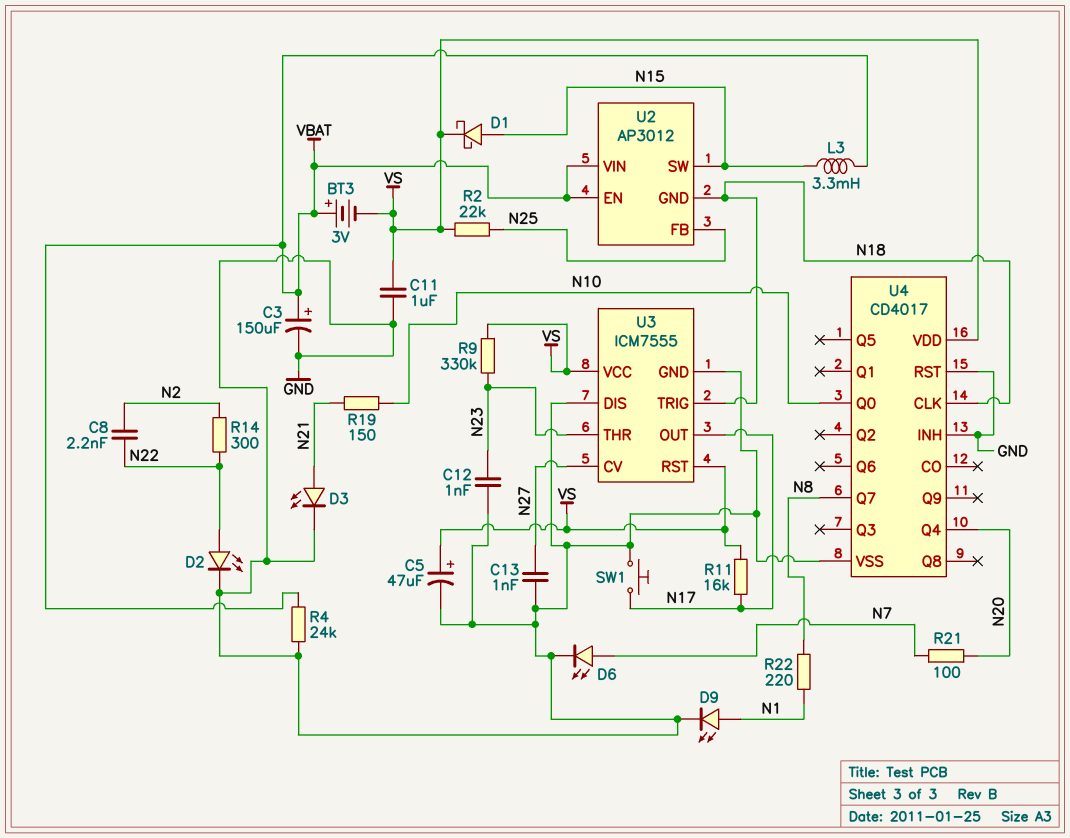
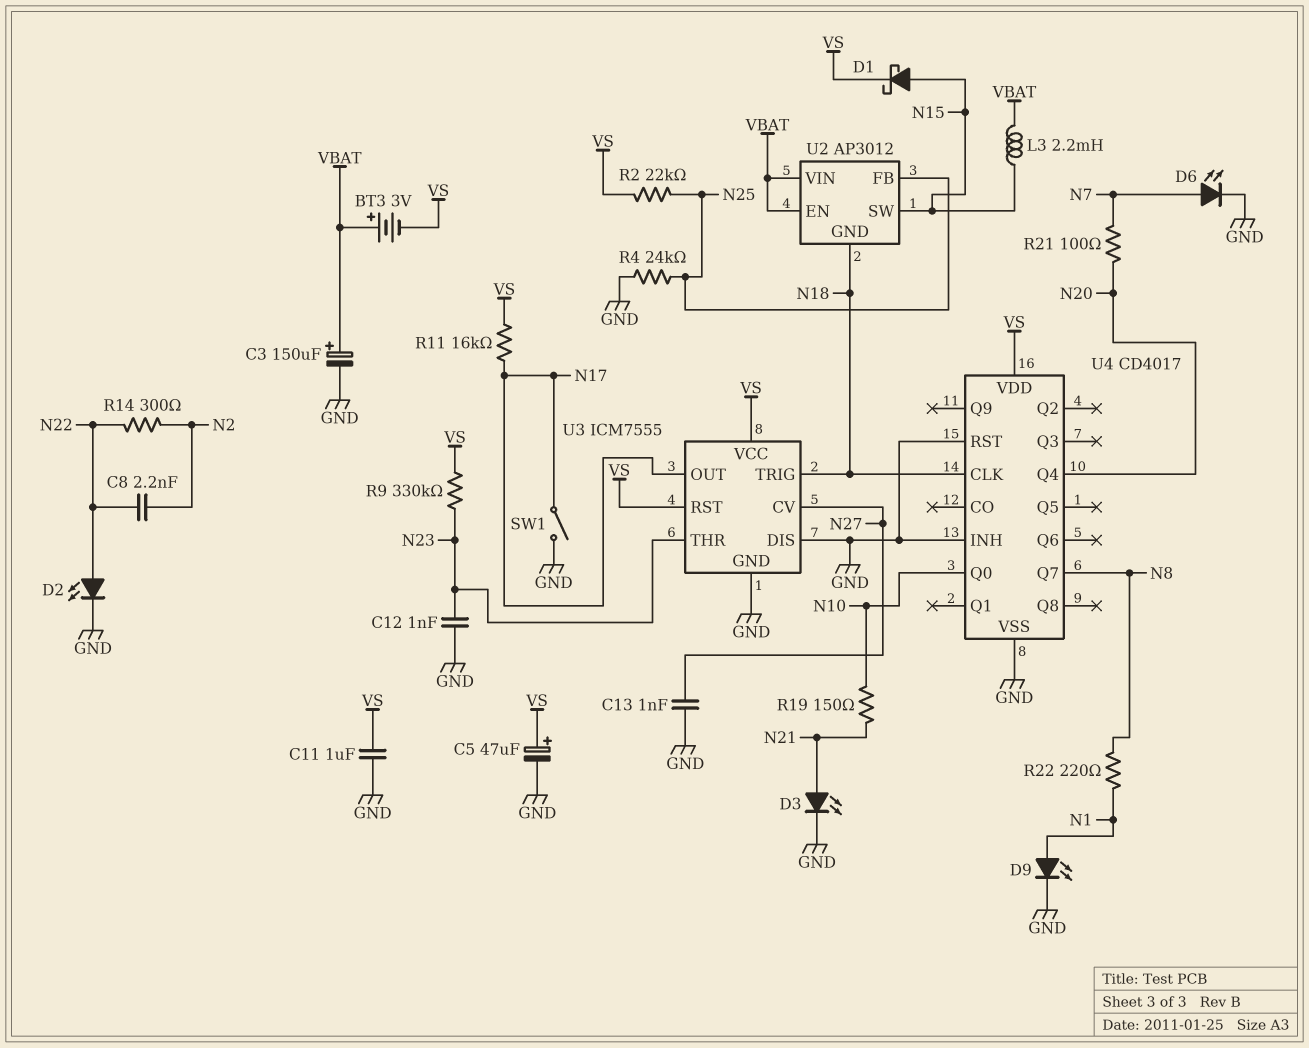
L3: 3.3mH (N15, VBAT) -> 2.2mH (N15, VBAT)
R4: 24k (GND, VBAT) -> 24k (GND, N25)
SW1: button (GND, N17) -> switch (GND, N17)

